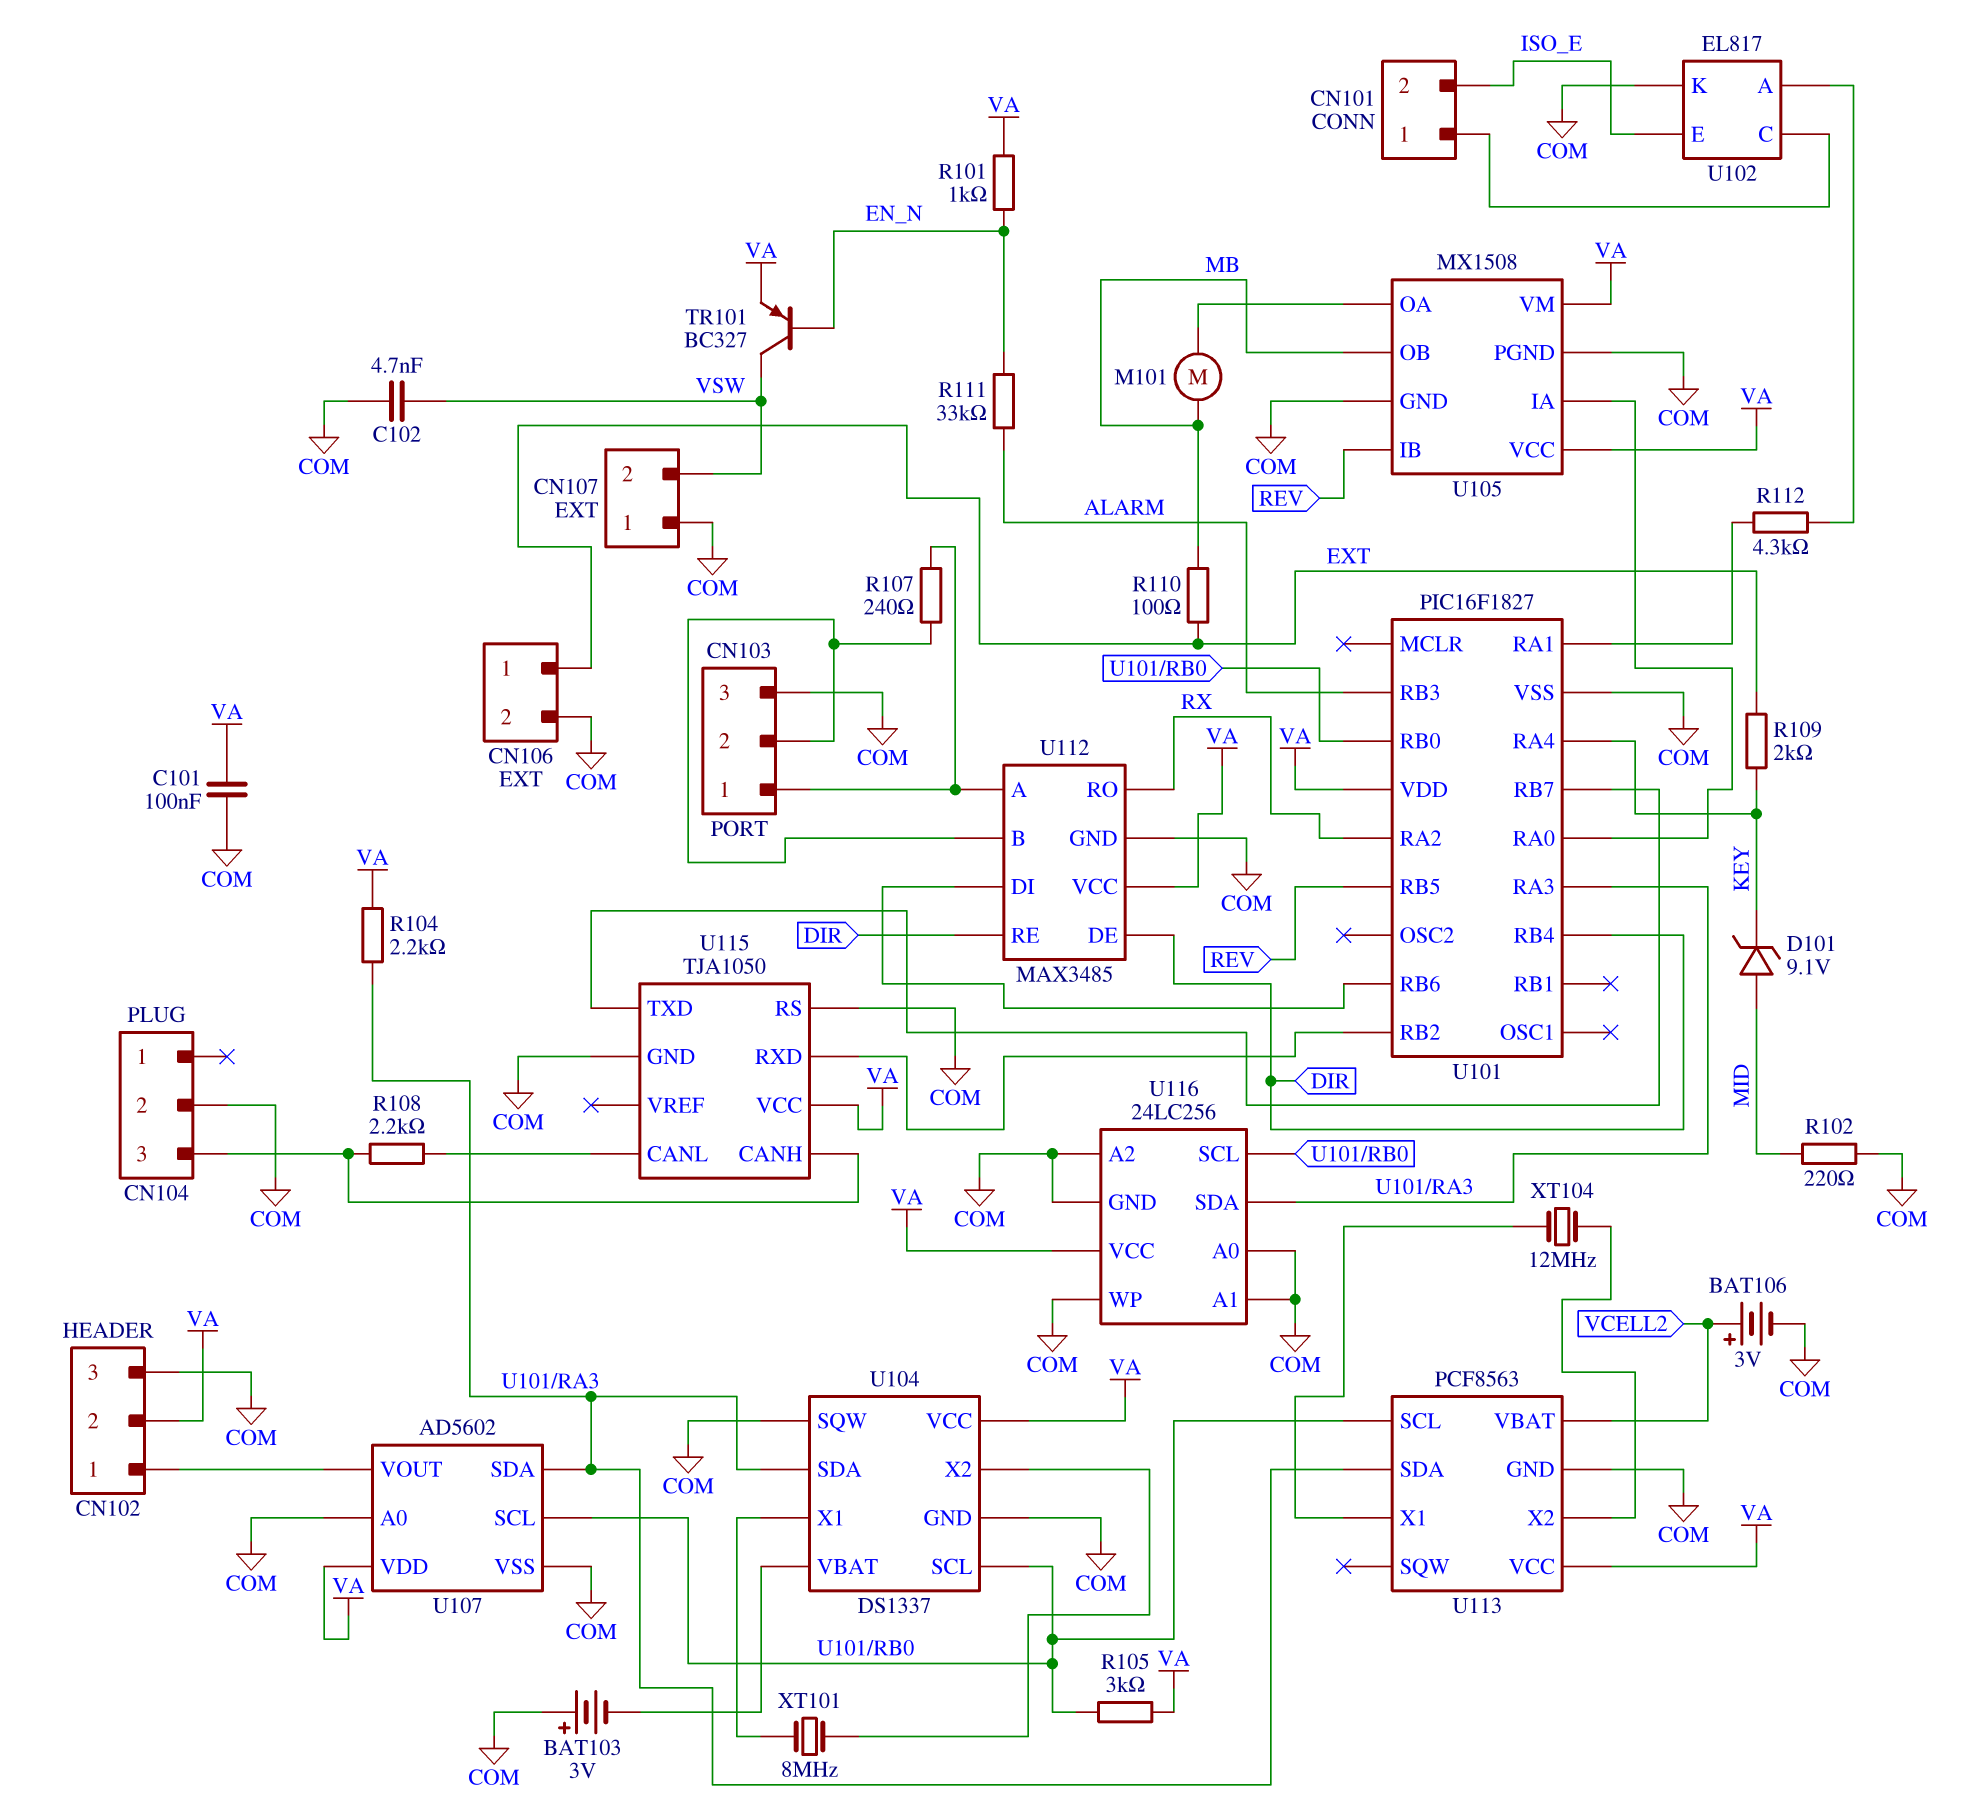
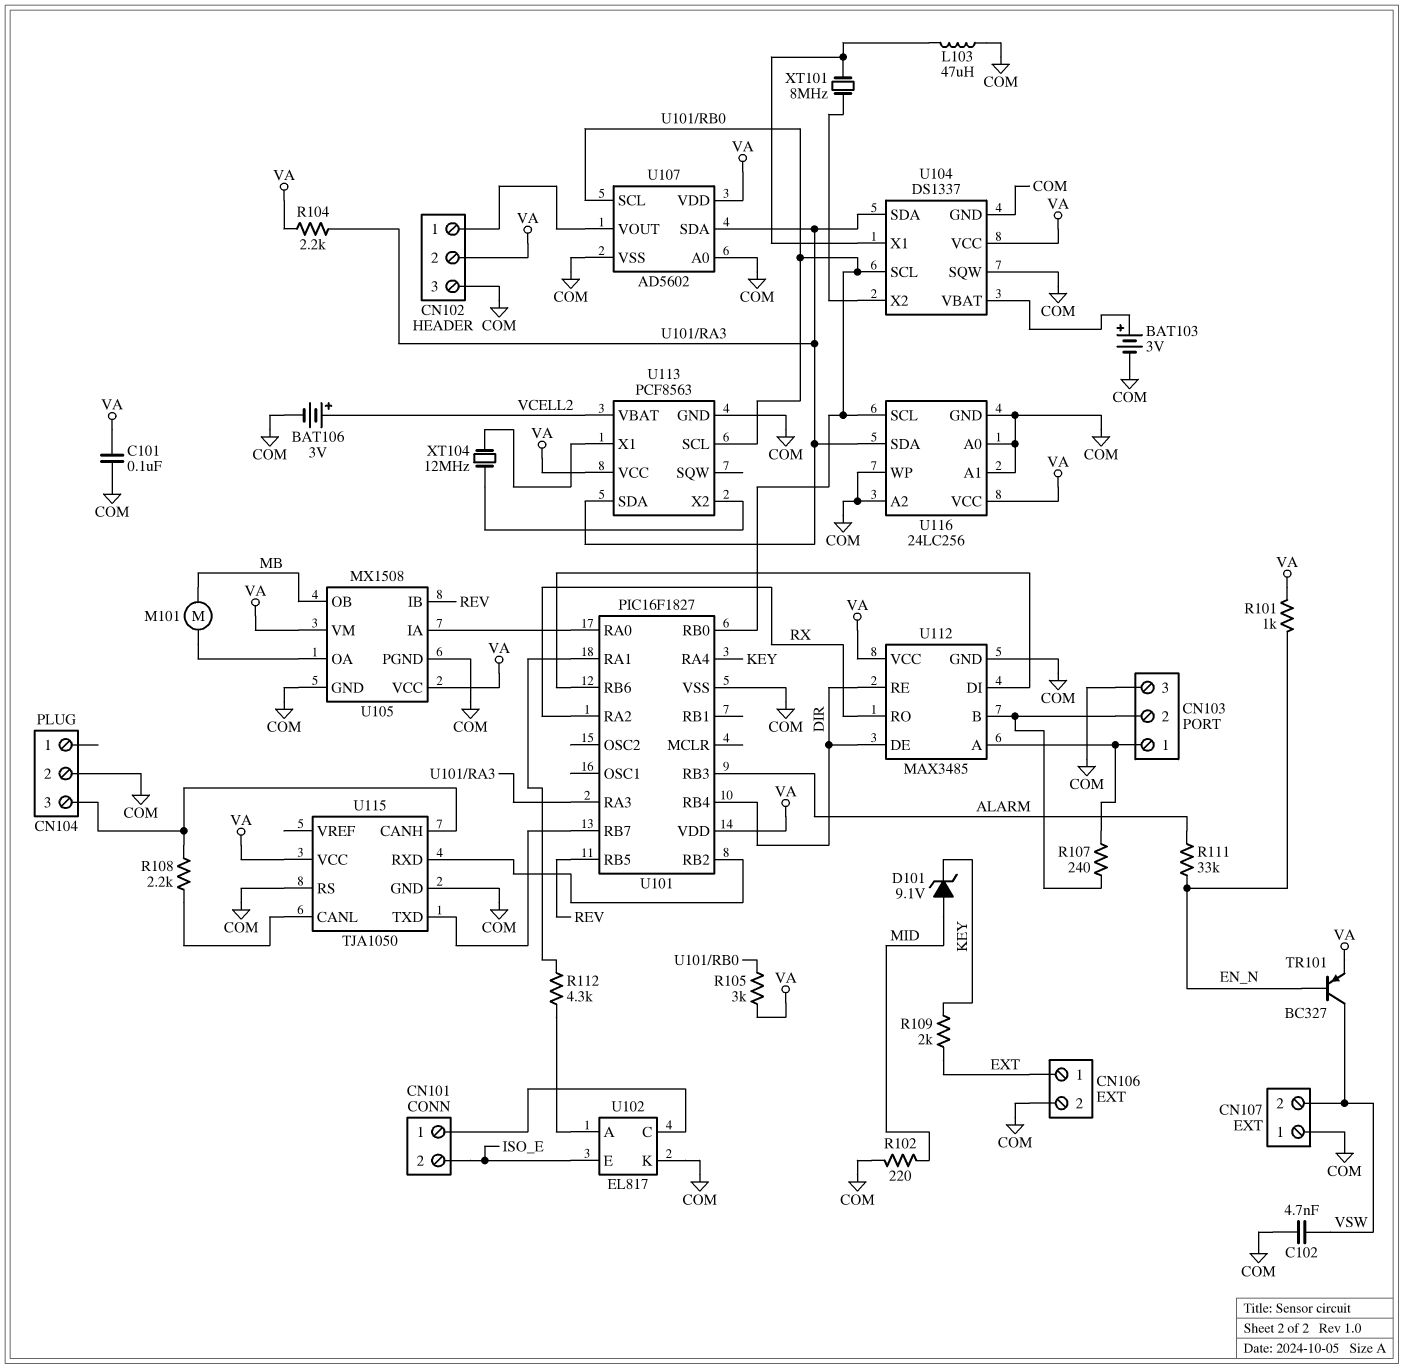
BAT103: 3V (plus COM, minus U104/VBAT) -> 3V (plus U104/VBAT, minus COM)
L103: none -> 47uH (COM, U104/X1)
R110: 100 (EXT, MB) -> none

